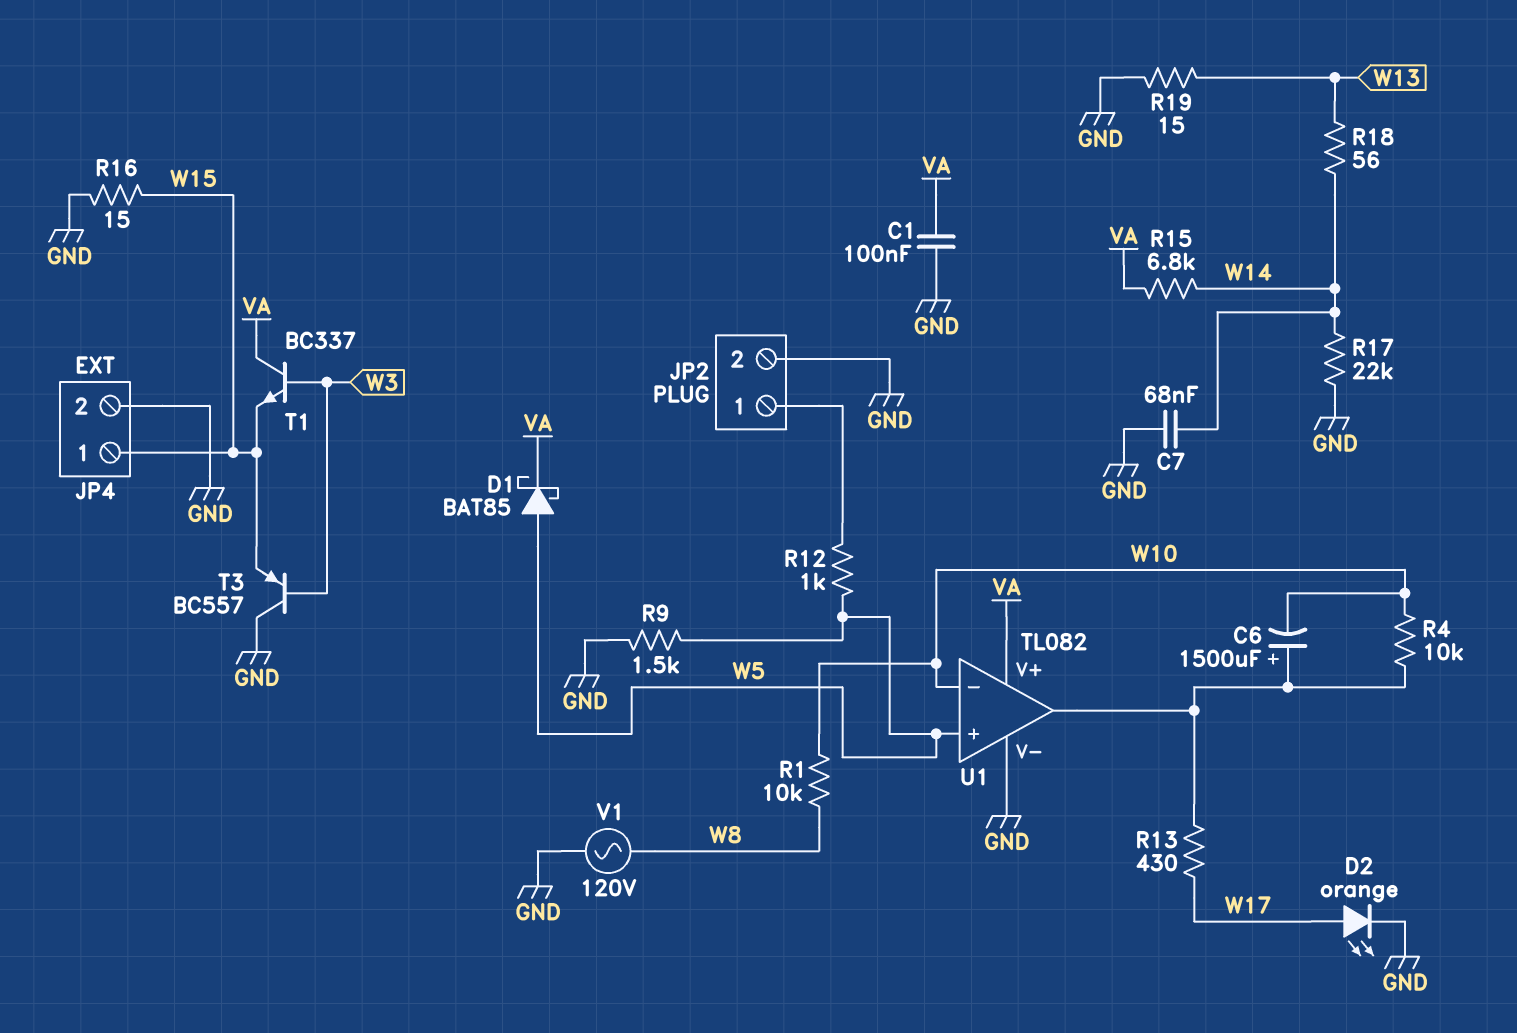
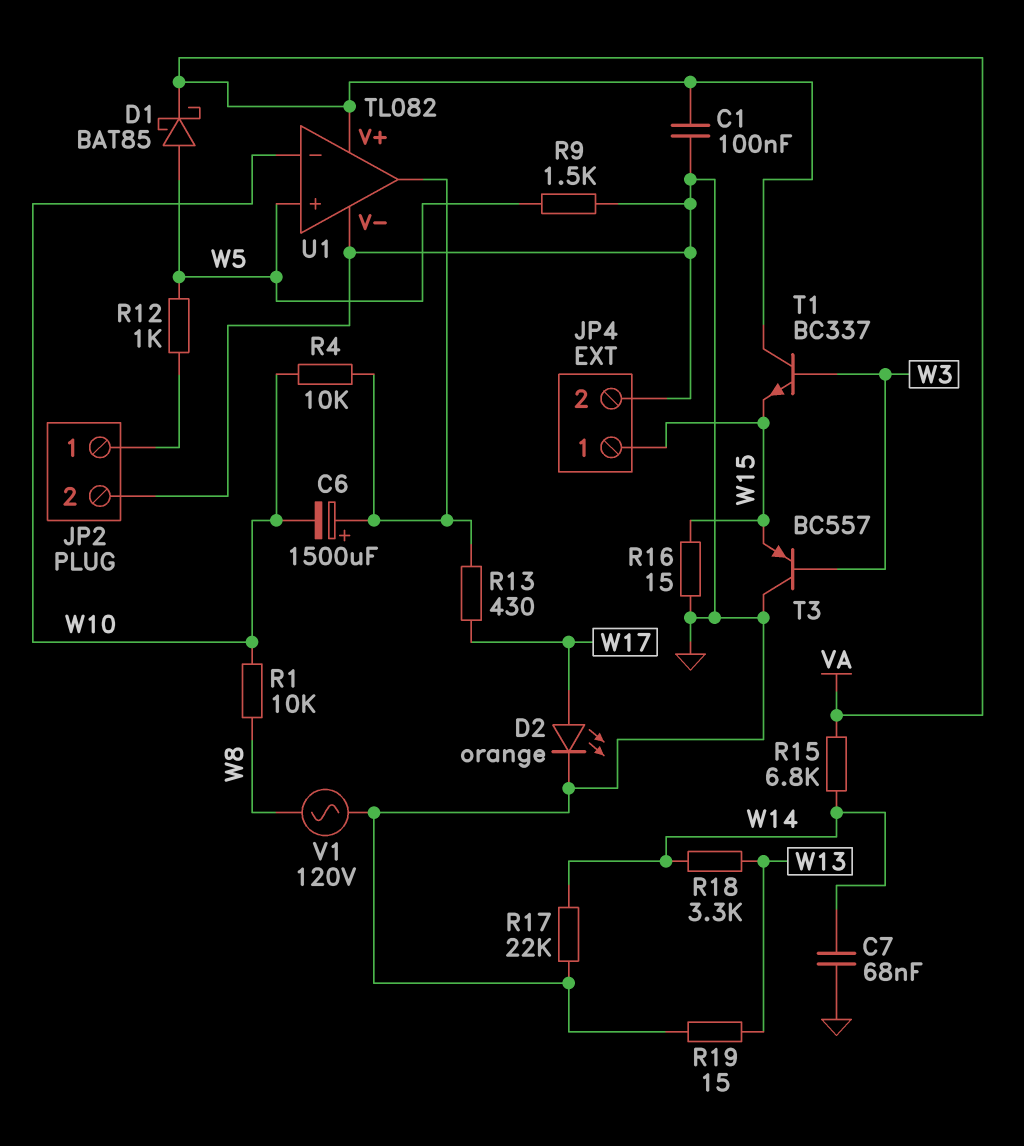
R18: 56 (W13, W14) -> 3.3k (W13, W14)

